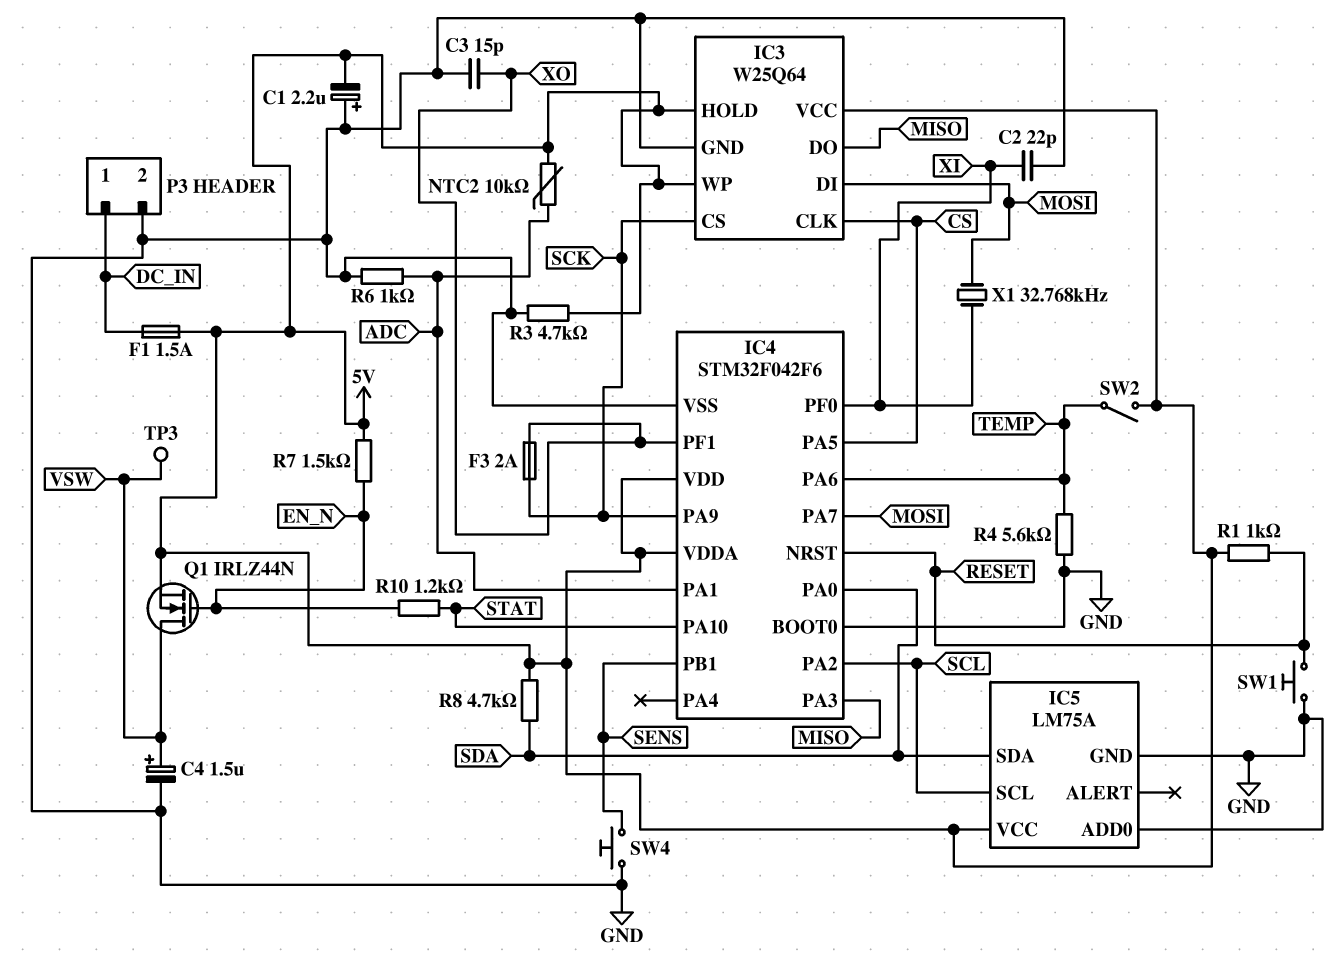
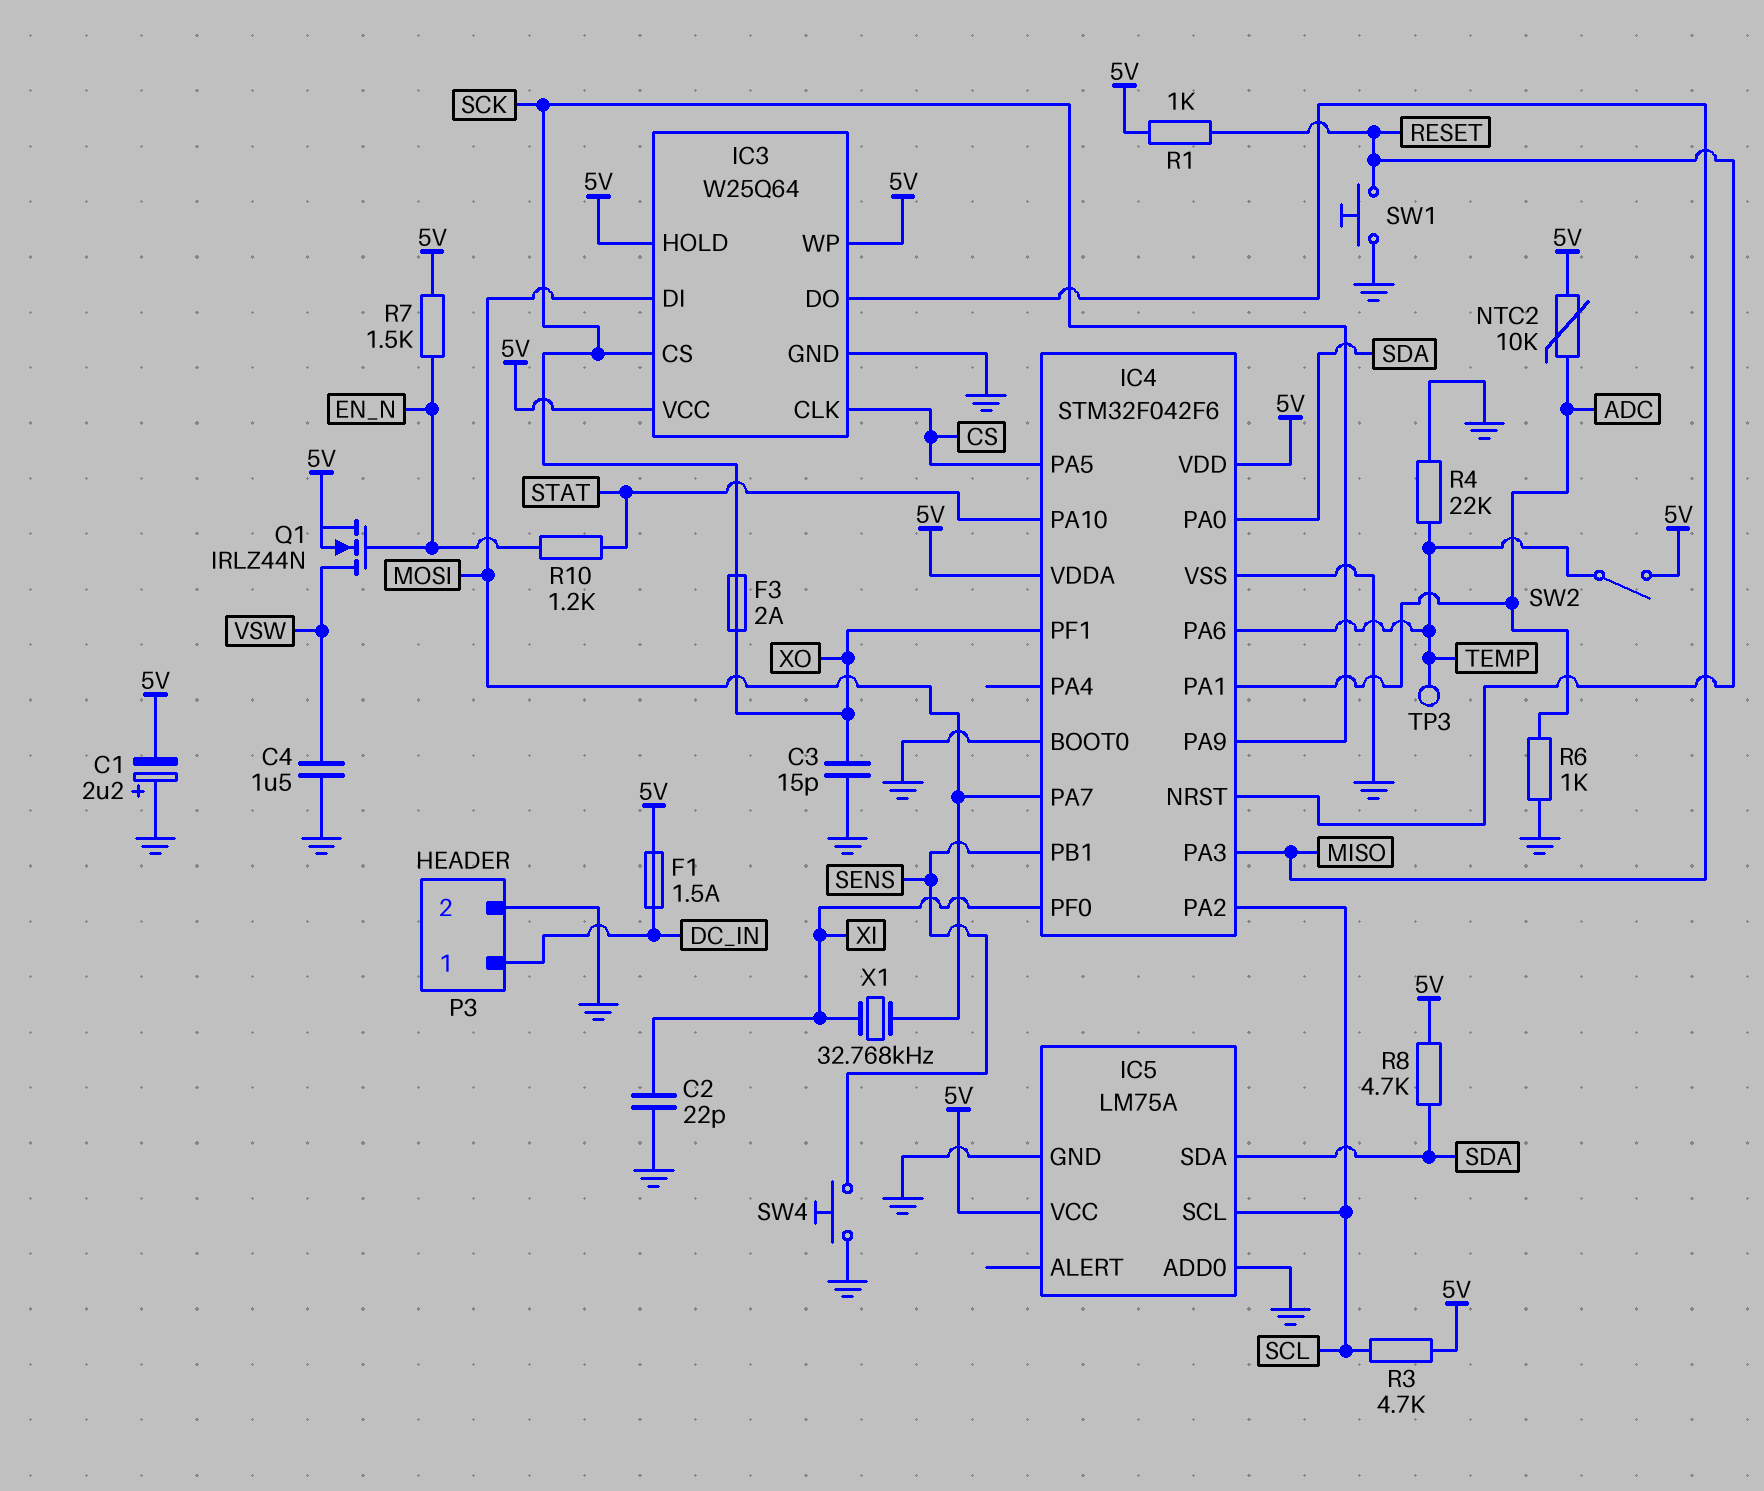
C4: 1.5uF (plus VSW, minus GND) -> 1.5uF (GND, VSW)
R3: 4.7k (5V, GND) -> 4.7k (5V, SCL)
R4: 5.6k (GND, TEMP) -> 22k (GND, TEMP)
TP3: test point (VSW) -> test point (TEMP)

